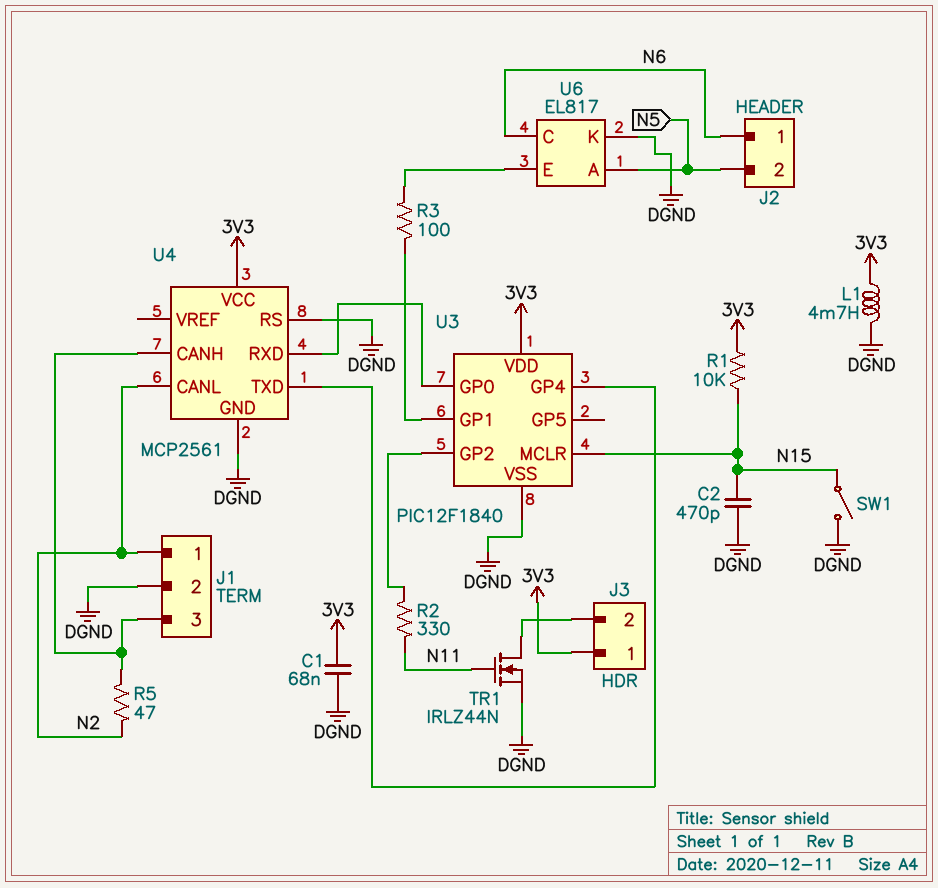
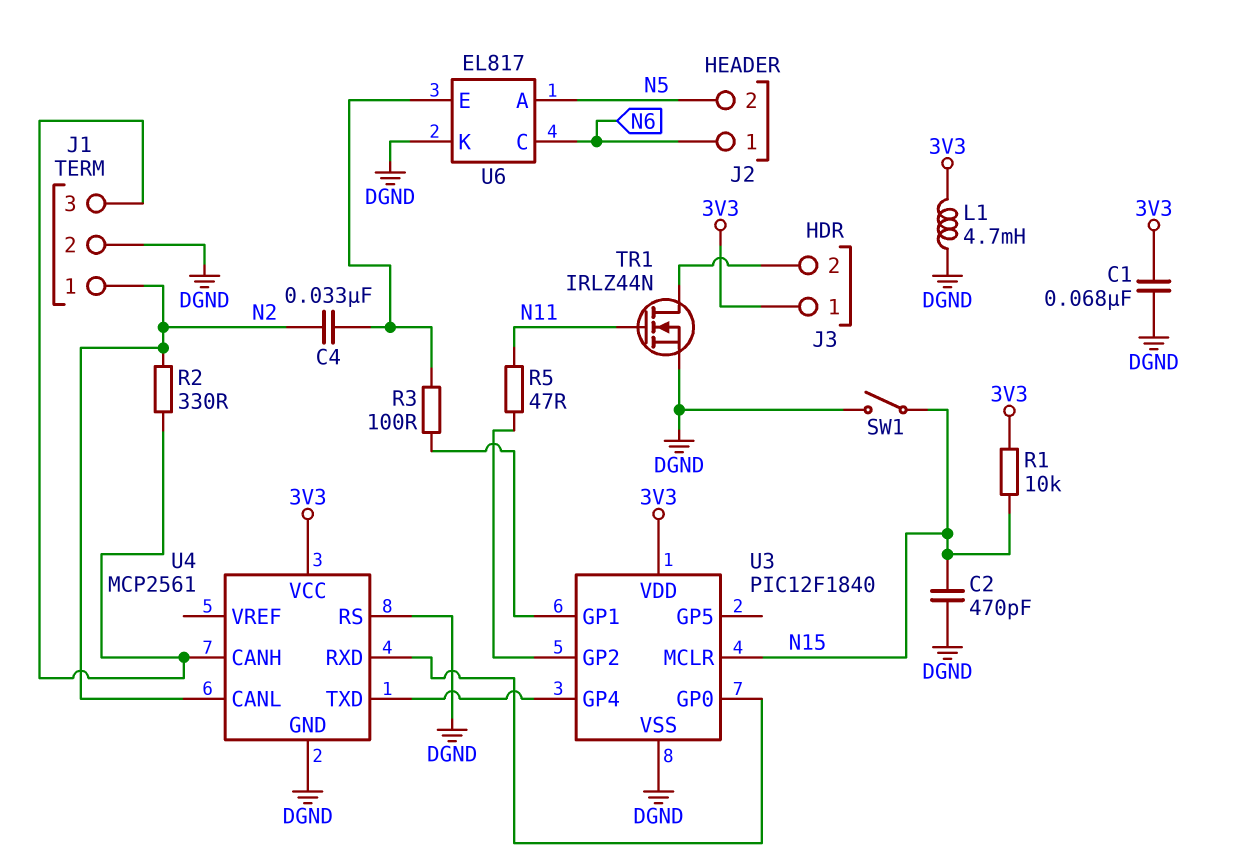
C4: none -> 33nF (N2, U6/E)
R2: 330 (N11, U3/GP2) -> 330 (J1/3, N2)
R5: 47 (J1/3, N2) -> 47 (N11, U3/GP2)

